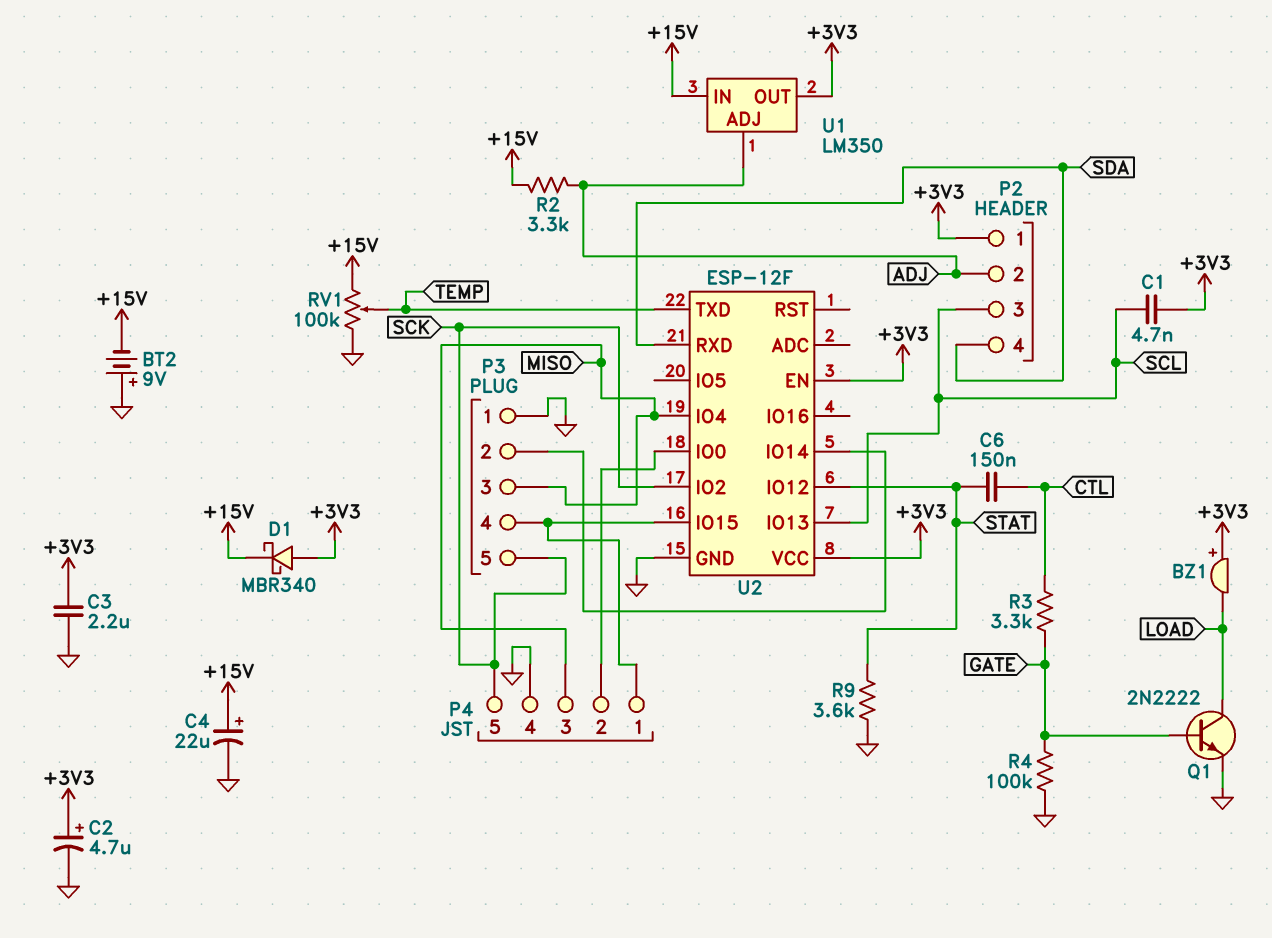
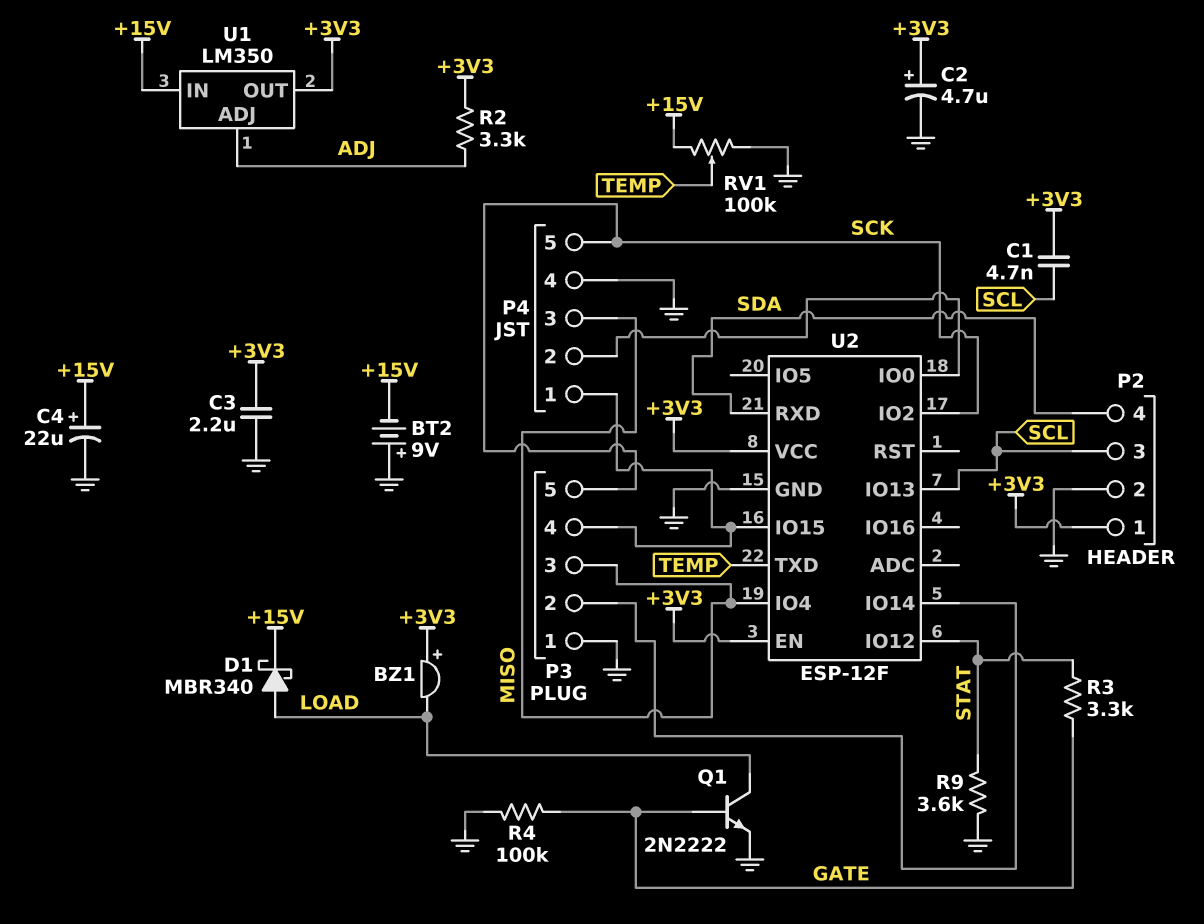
C6: 150nF (CTL, STAT) -> none
D1: schottky MBR340 (A +3V3, K +15V) -> schottky MBR340 (A LOAD, K +15V)
P2 pin 2: ADJ -> GND
R2: 3.3k (+15V, ADJ) -> 3.3k (+3V3, ADJ)
R3: 3.3k (CTL, GATE) -> 3.3k (GATE, STAT)

